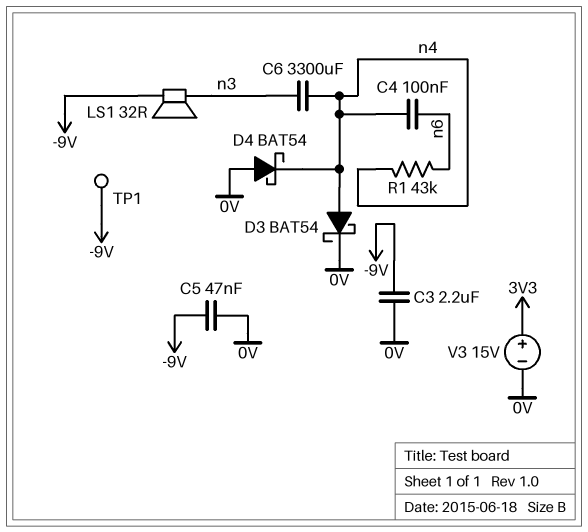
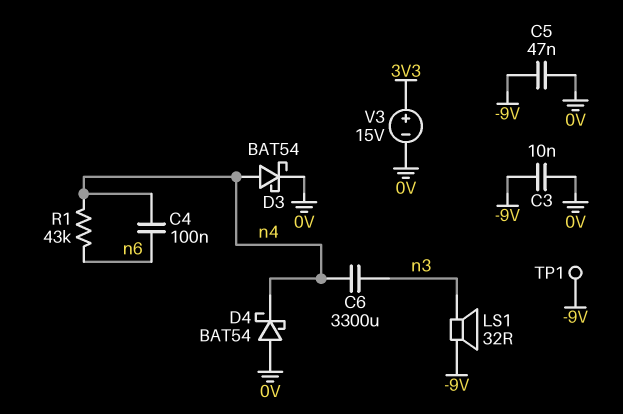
C3: 2.2uF (-9V, 0V) -> 10nF (-9V, 0V)

